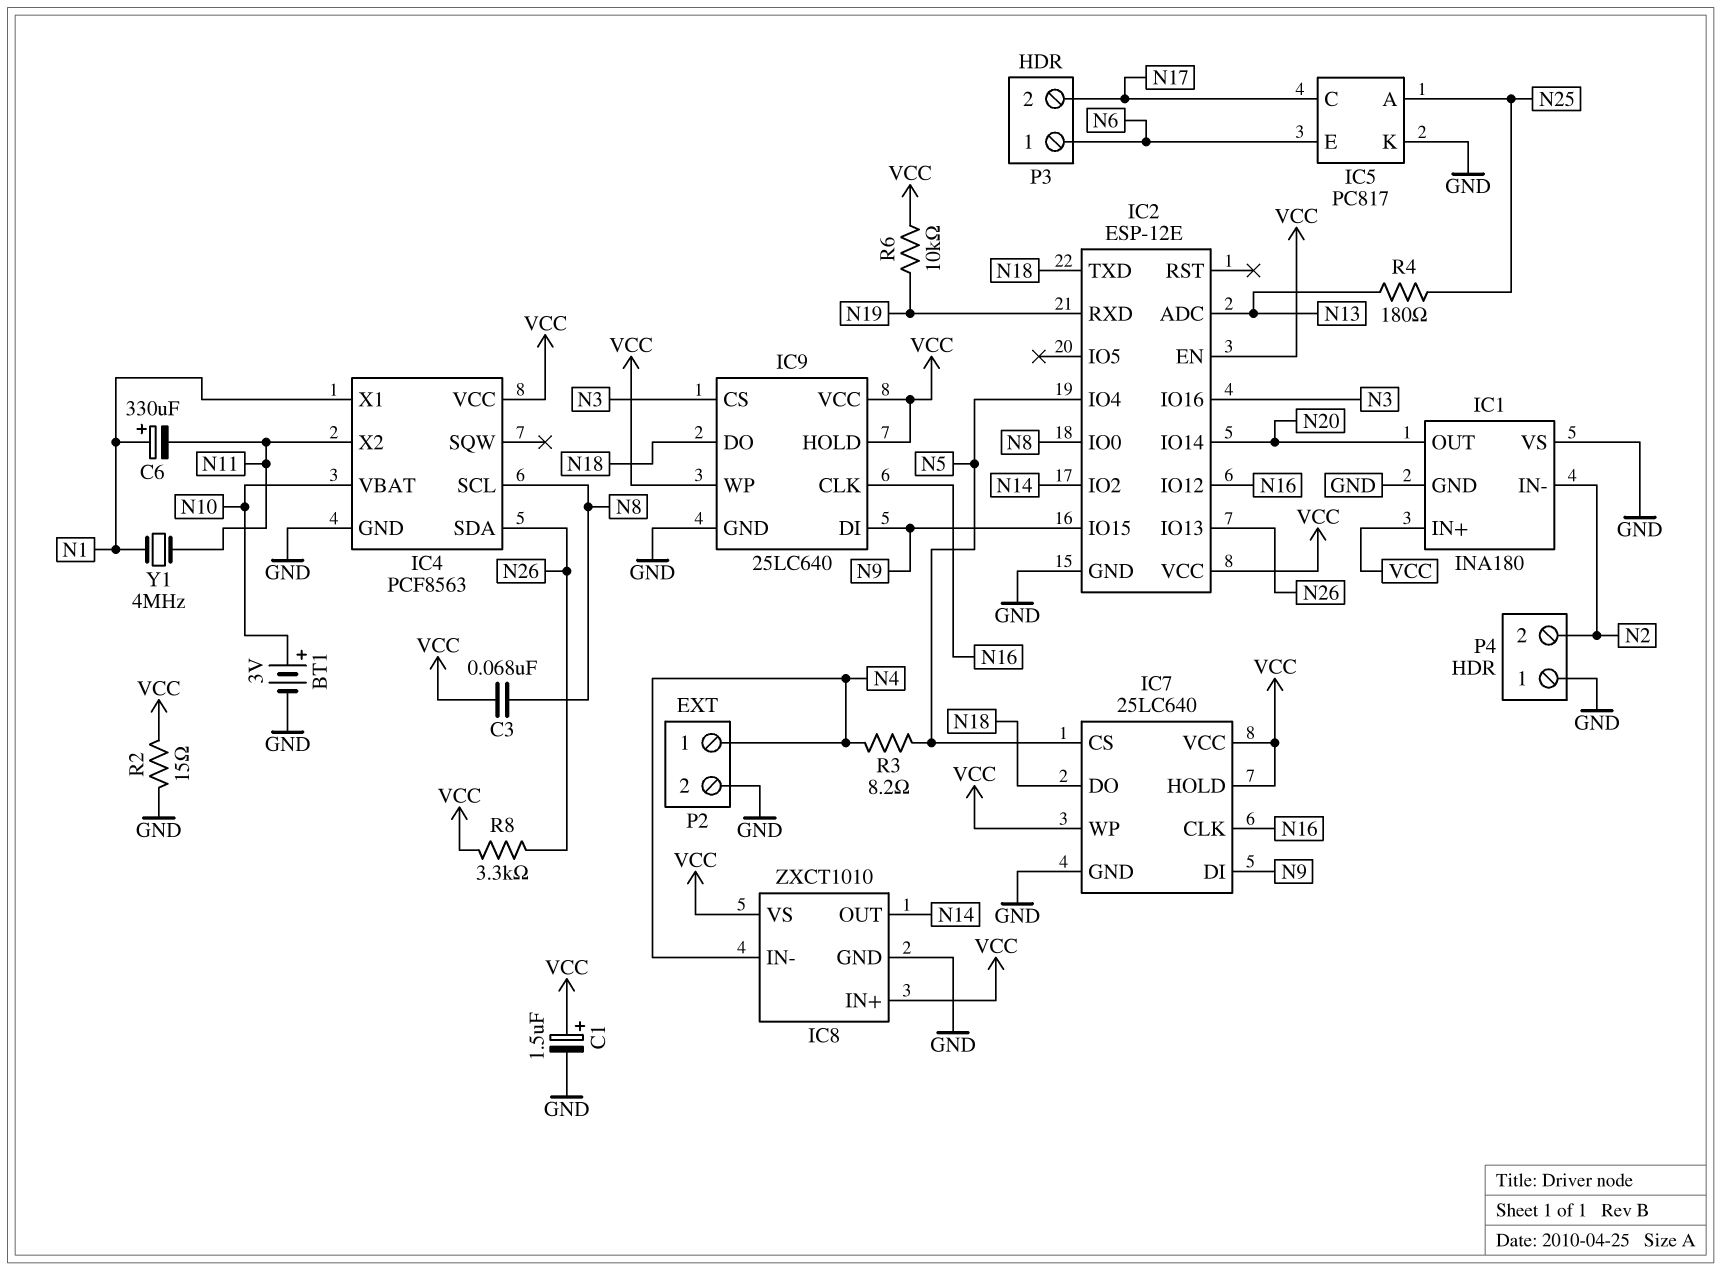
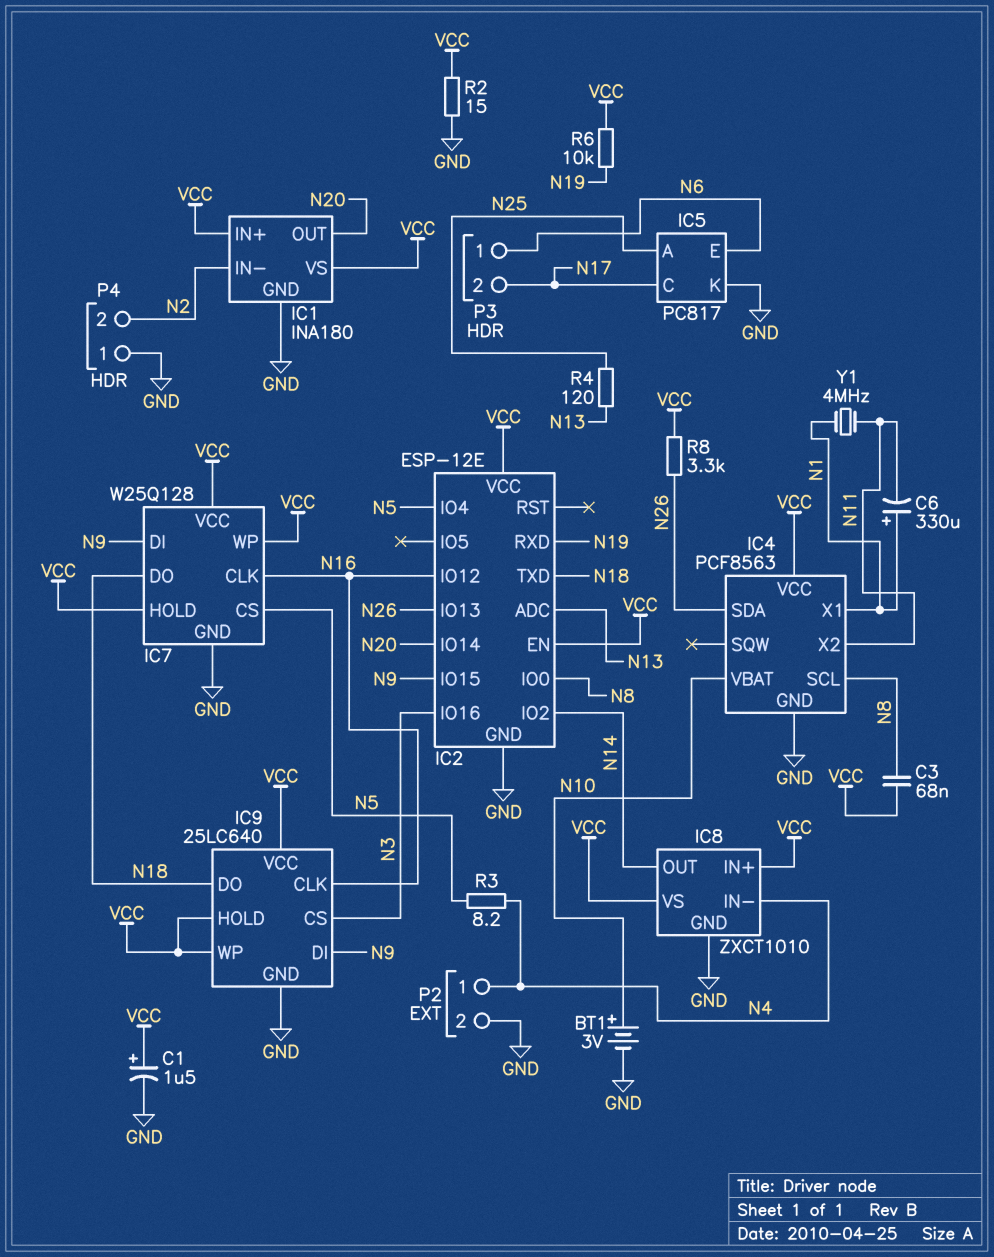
IC1 pin VS: GND -> VCC
IC7: 25LC640 -> W25Q128
R4: 180 (N13, N25) -> 120 (N13, N25)

